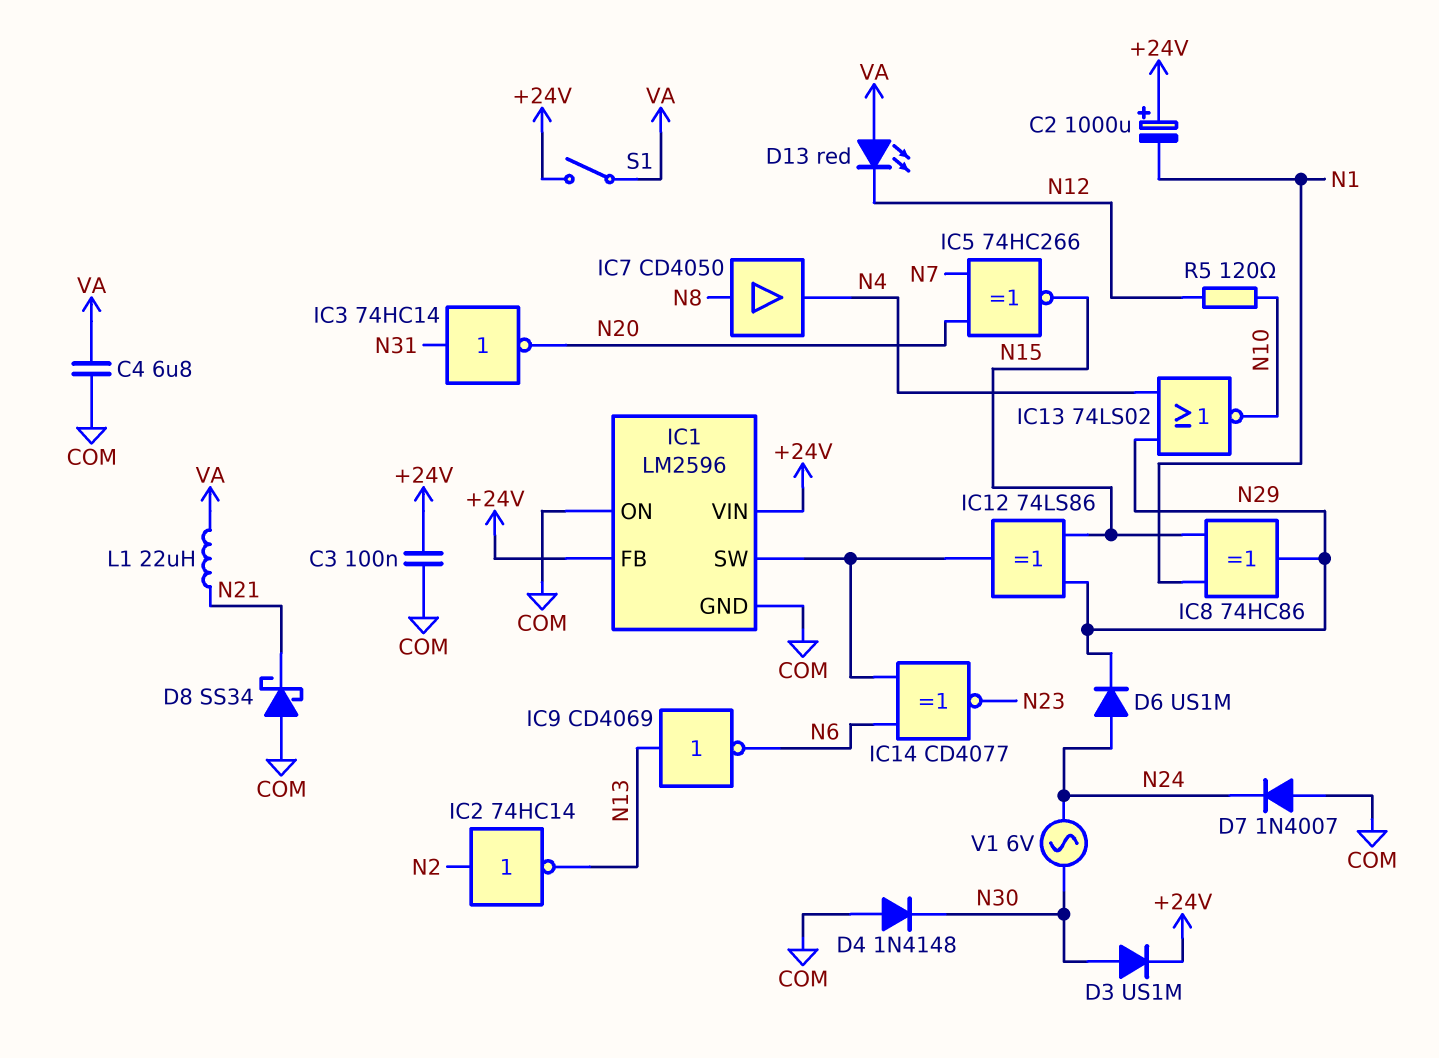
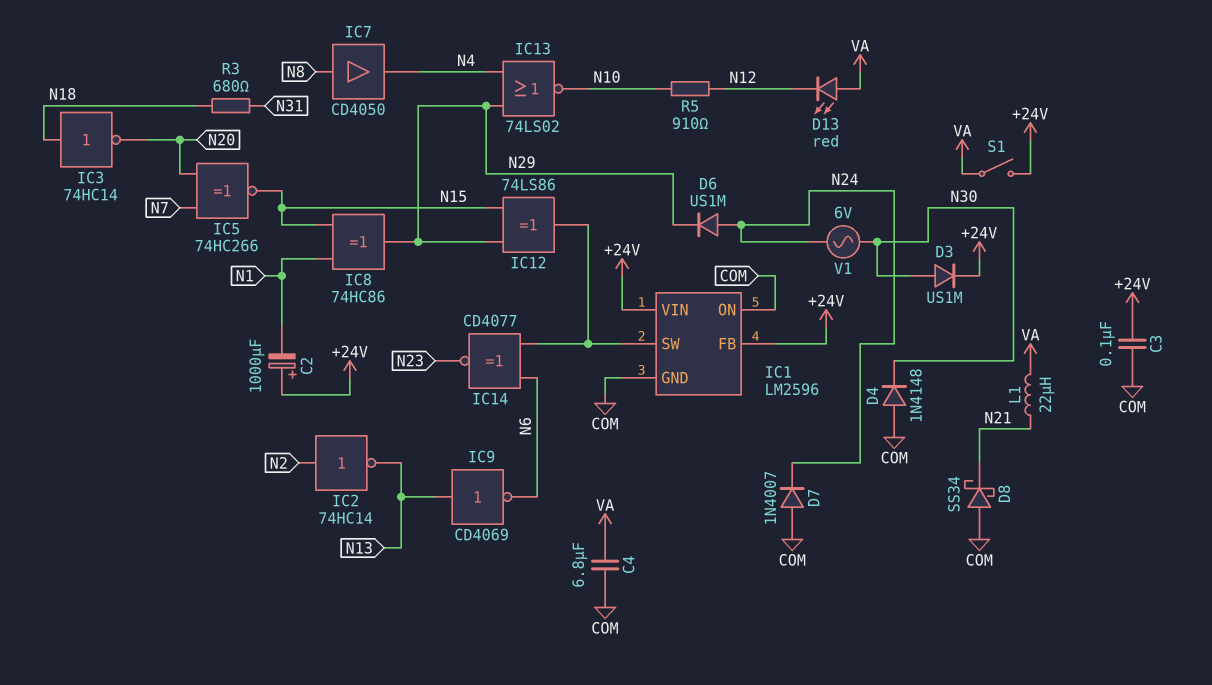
IC3: NOT 74HC14 (in N31, out N20) -> NOT 74HC14 (in N18, out N20)
R3: none -> 680 (N18, N31)
R5: 120 (N10, N12) -> 910 (N10, N12)

